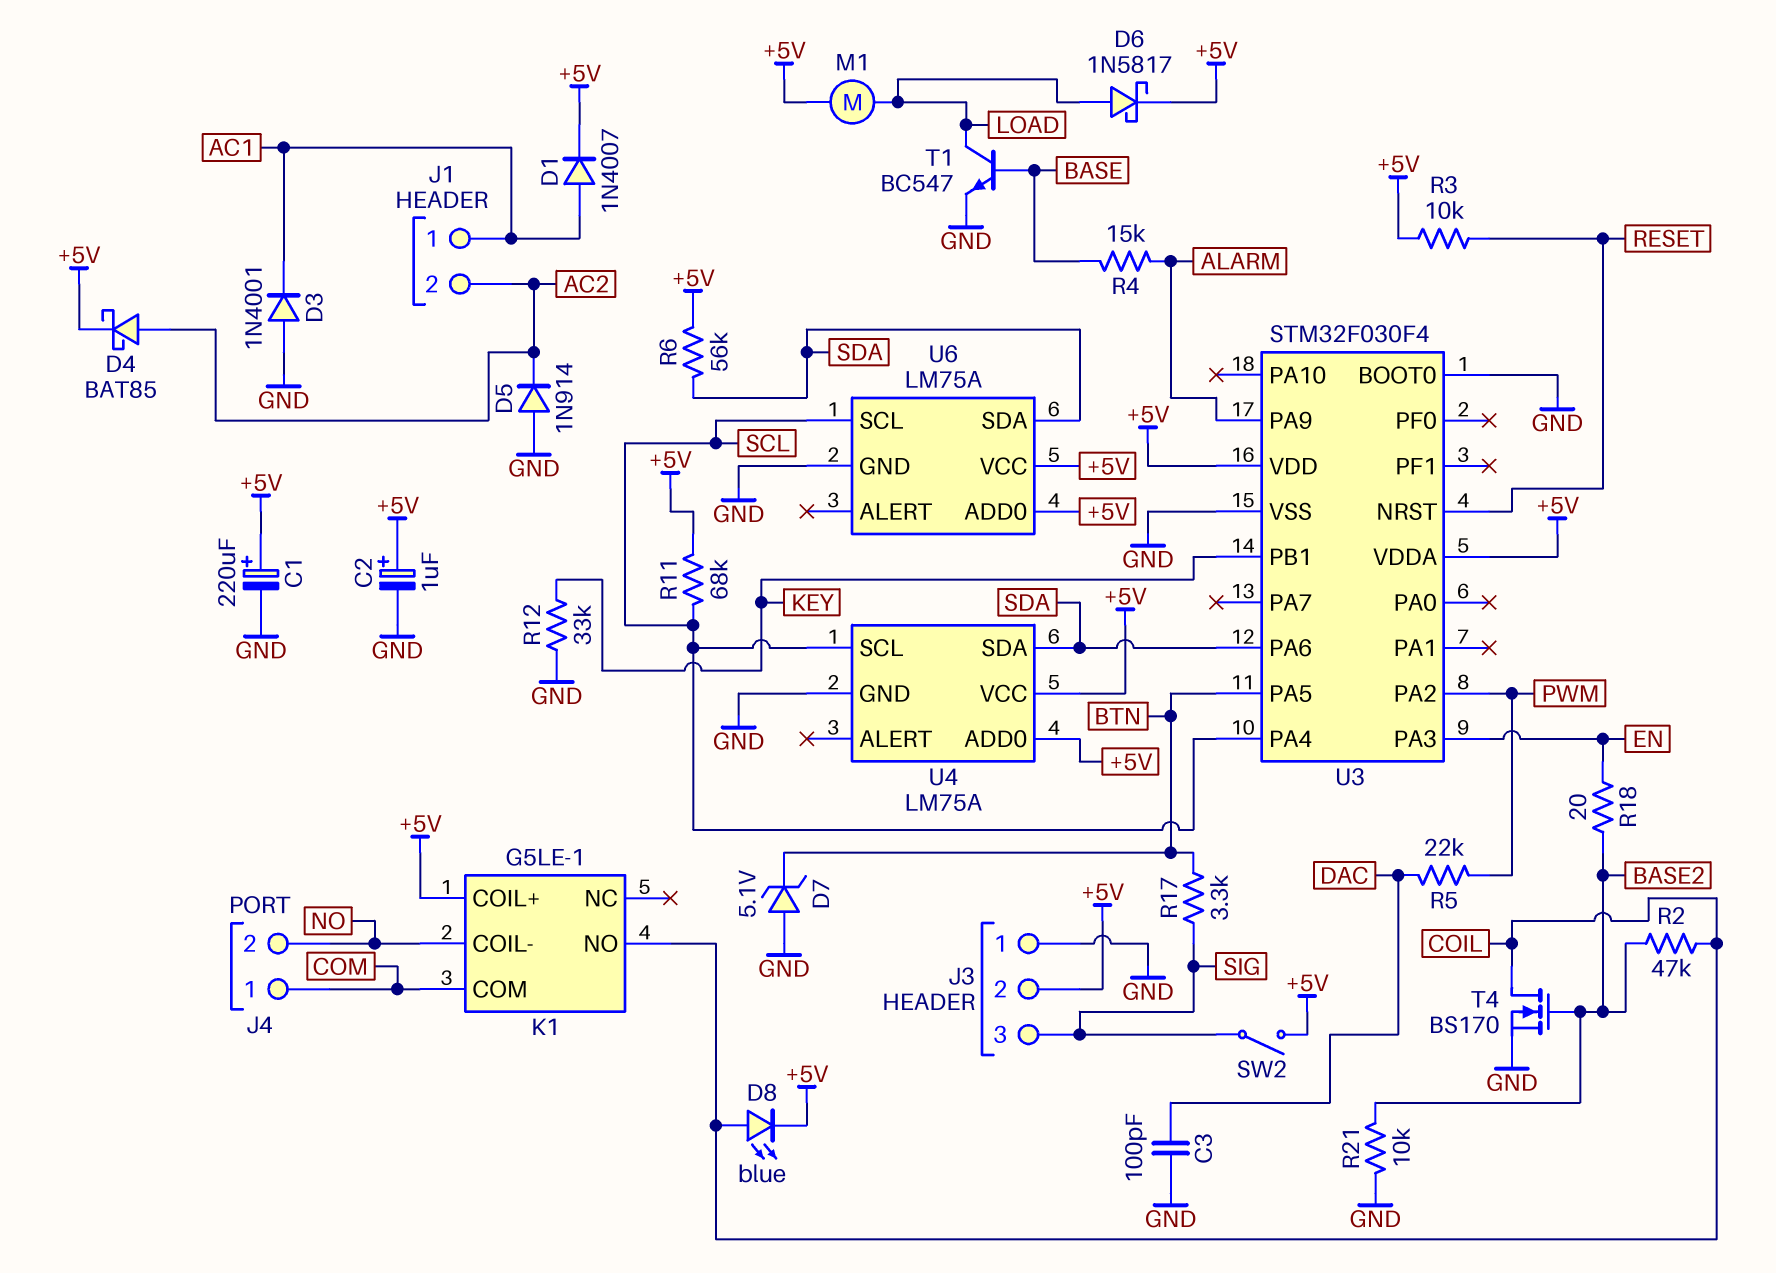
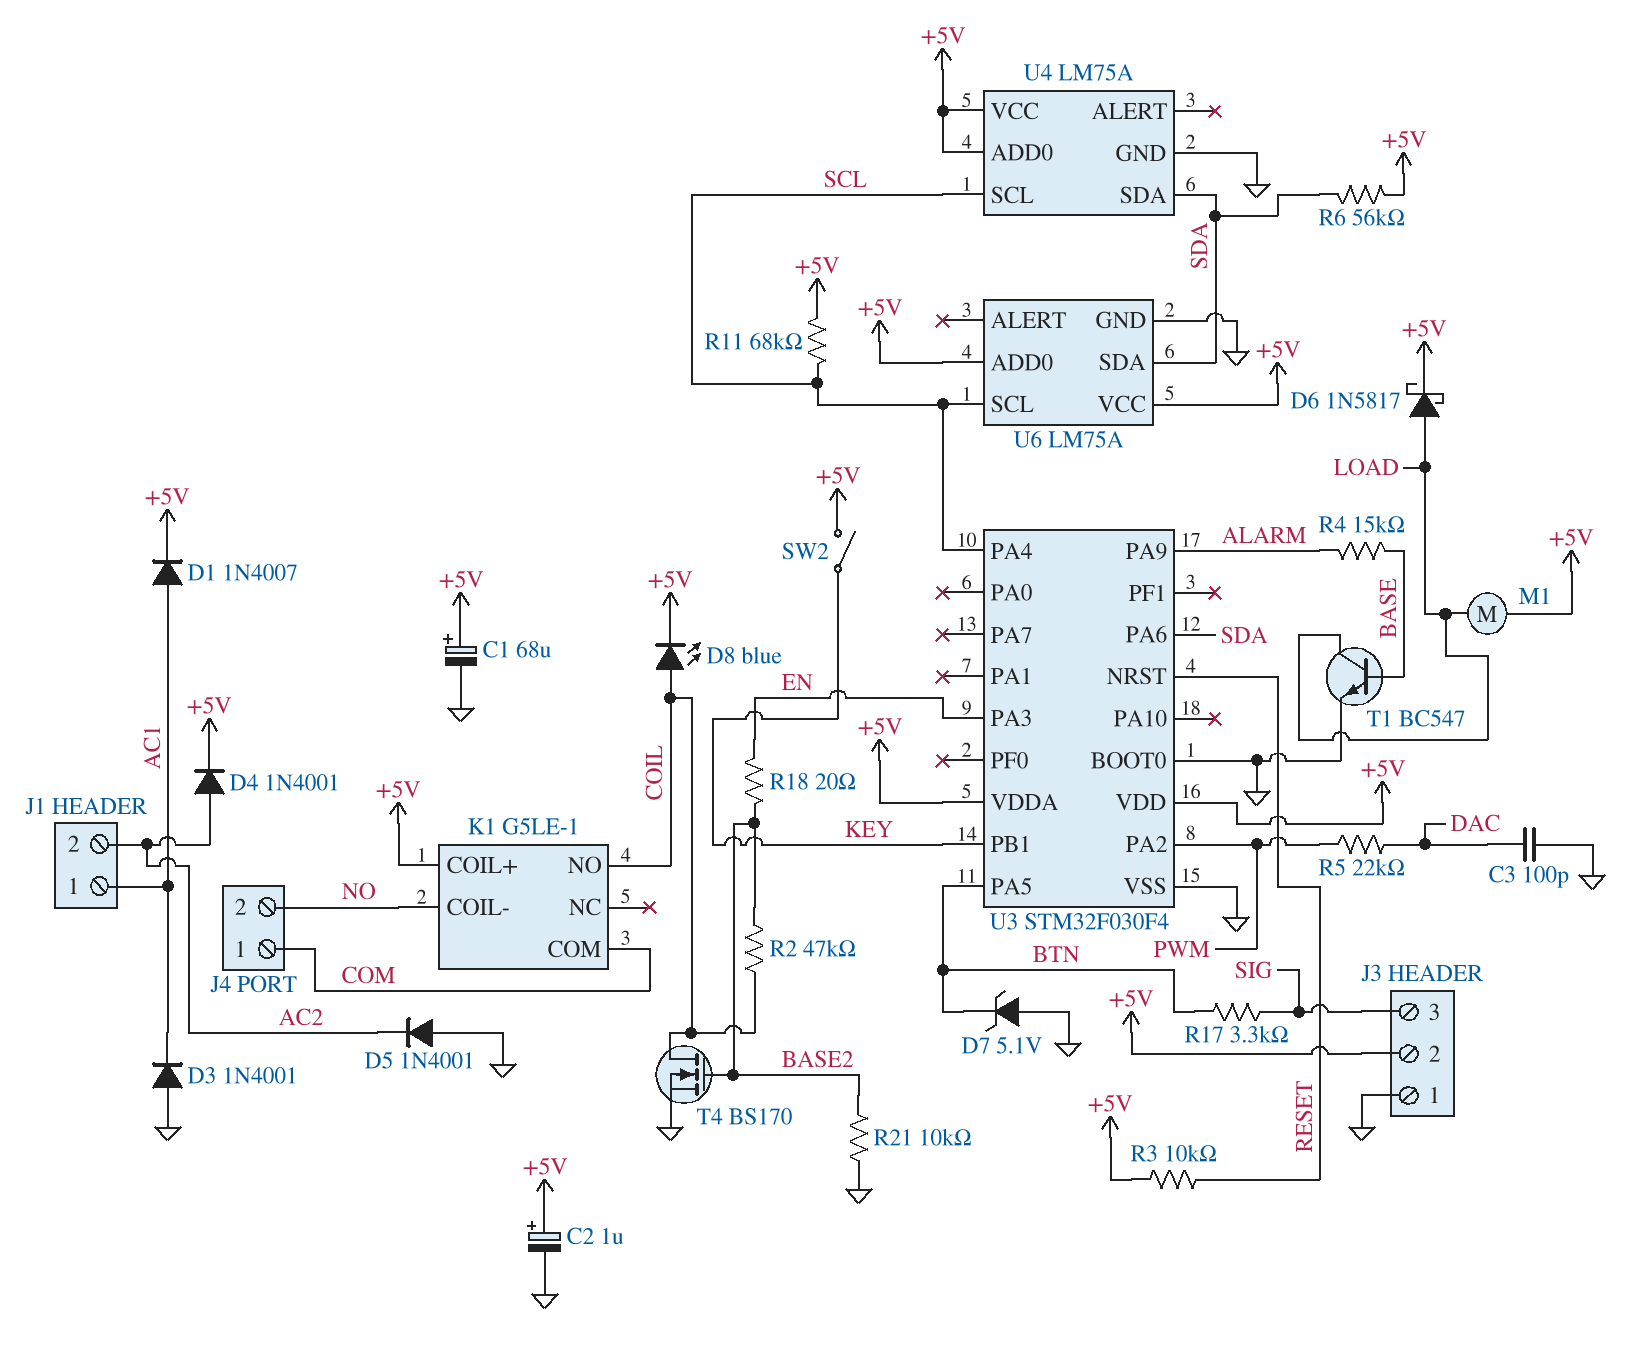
C1: 220uF (plus +5V, minus GND) -> 68uF (plus +5V, minus GND)
D4: schottky BAT85 (A AC2, K +5V) -> diode 1N4001 (A AC2, K +5V)
D5: diode 1N914 (A GND, K AC2) -> diode 1N4001 (A GND, K AC2)
R12: 33k (GND, KEY) -> none
SW2: switch (+5V, SIG) -> switch (+5V, KEY)

